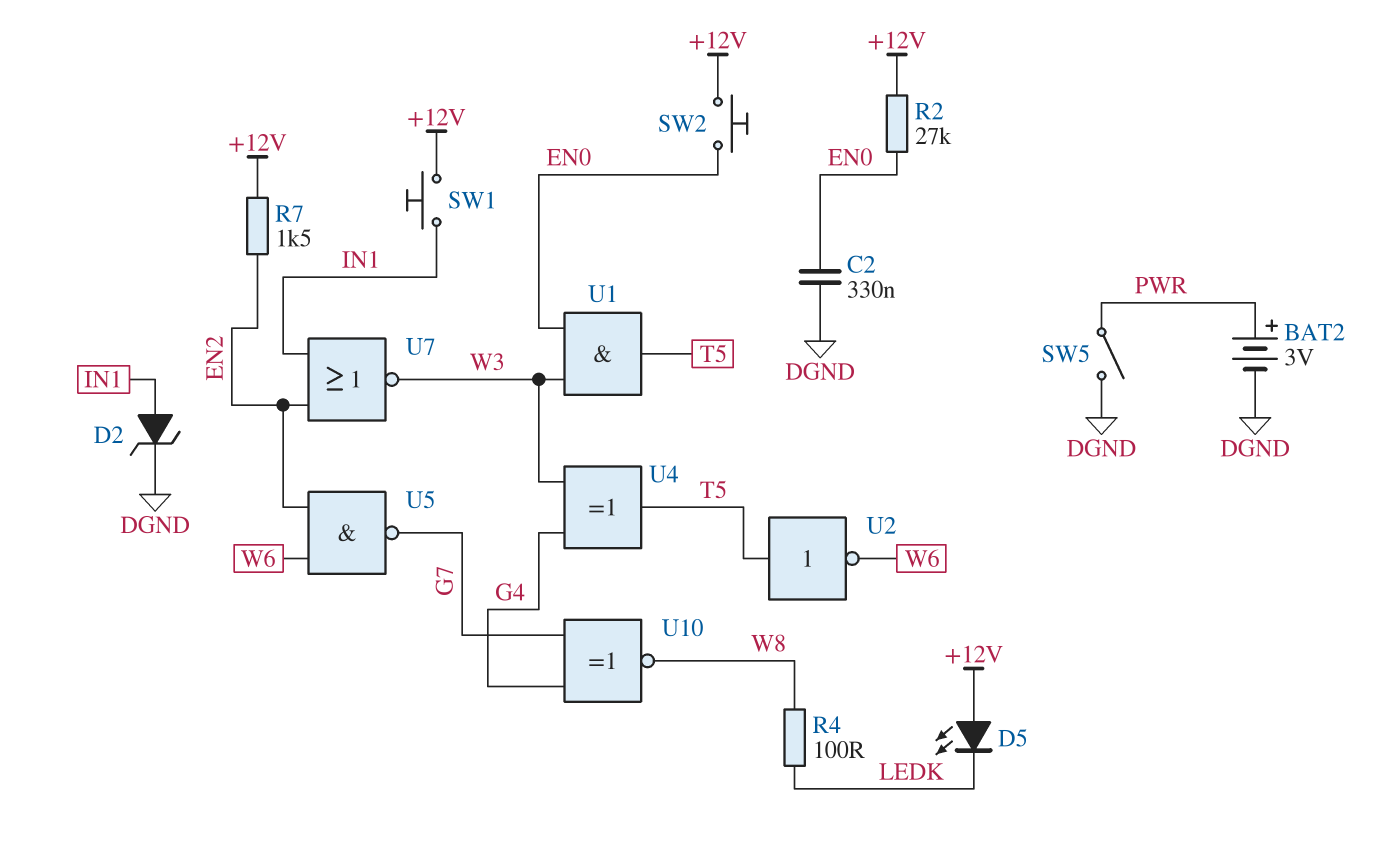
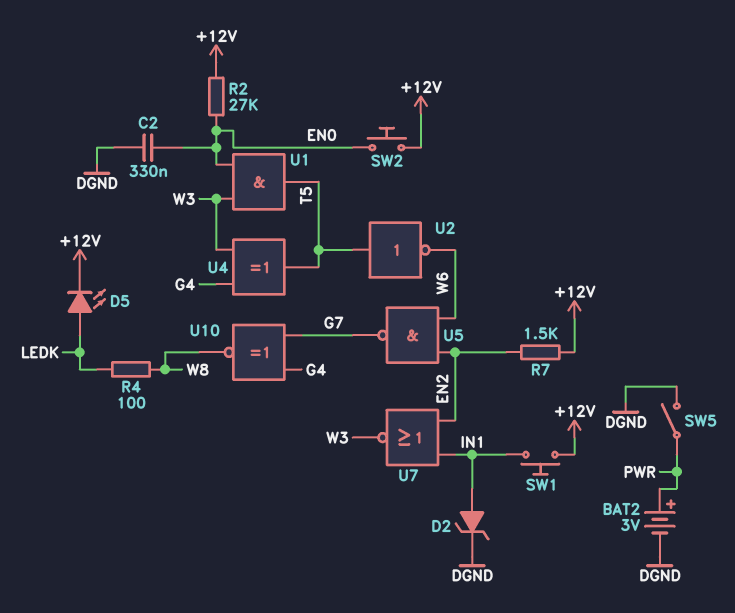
D5: LED (A +12V, K LEDK) -> LED (A LEDK, K +12V)

